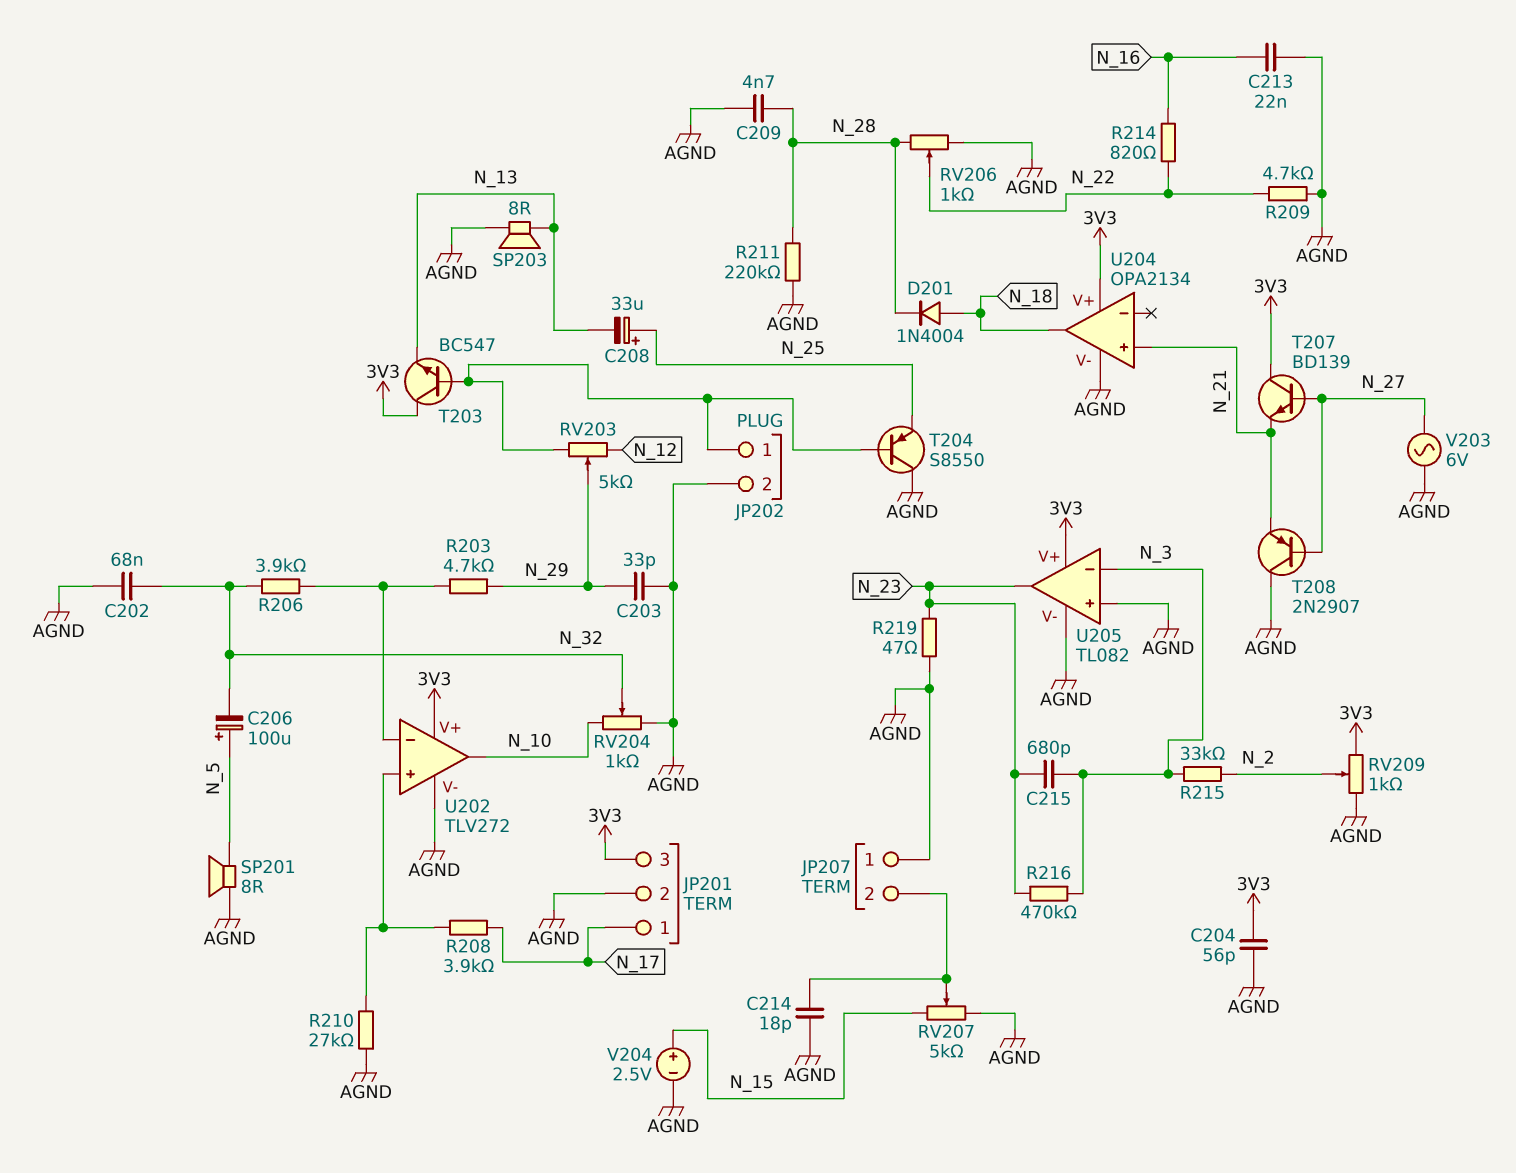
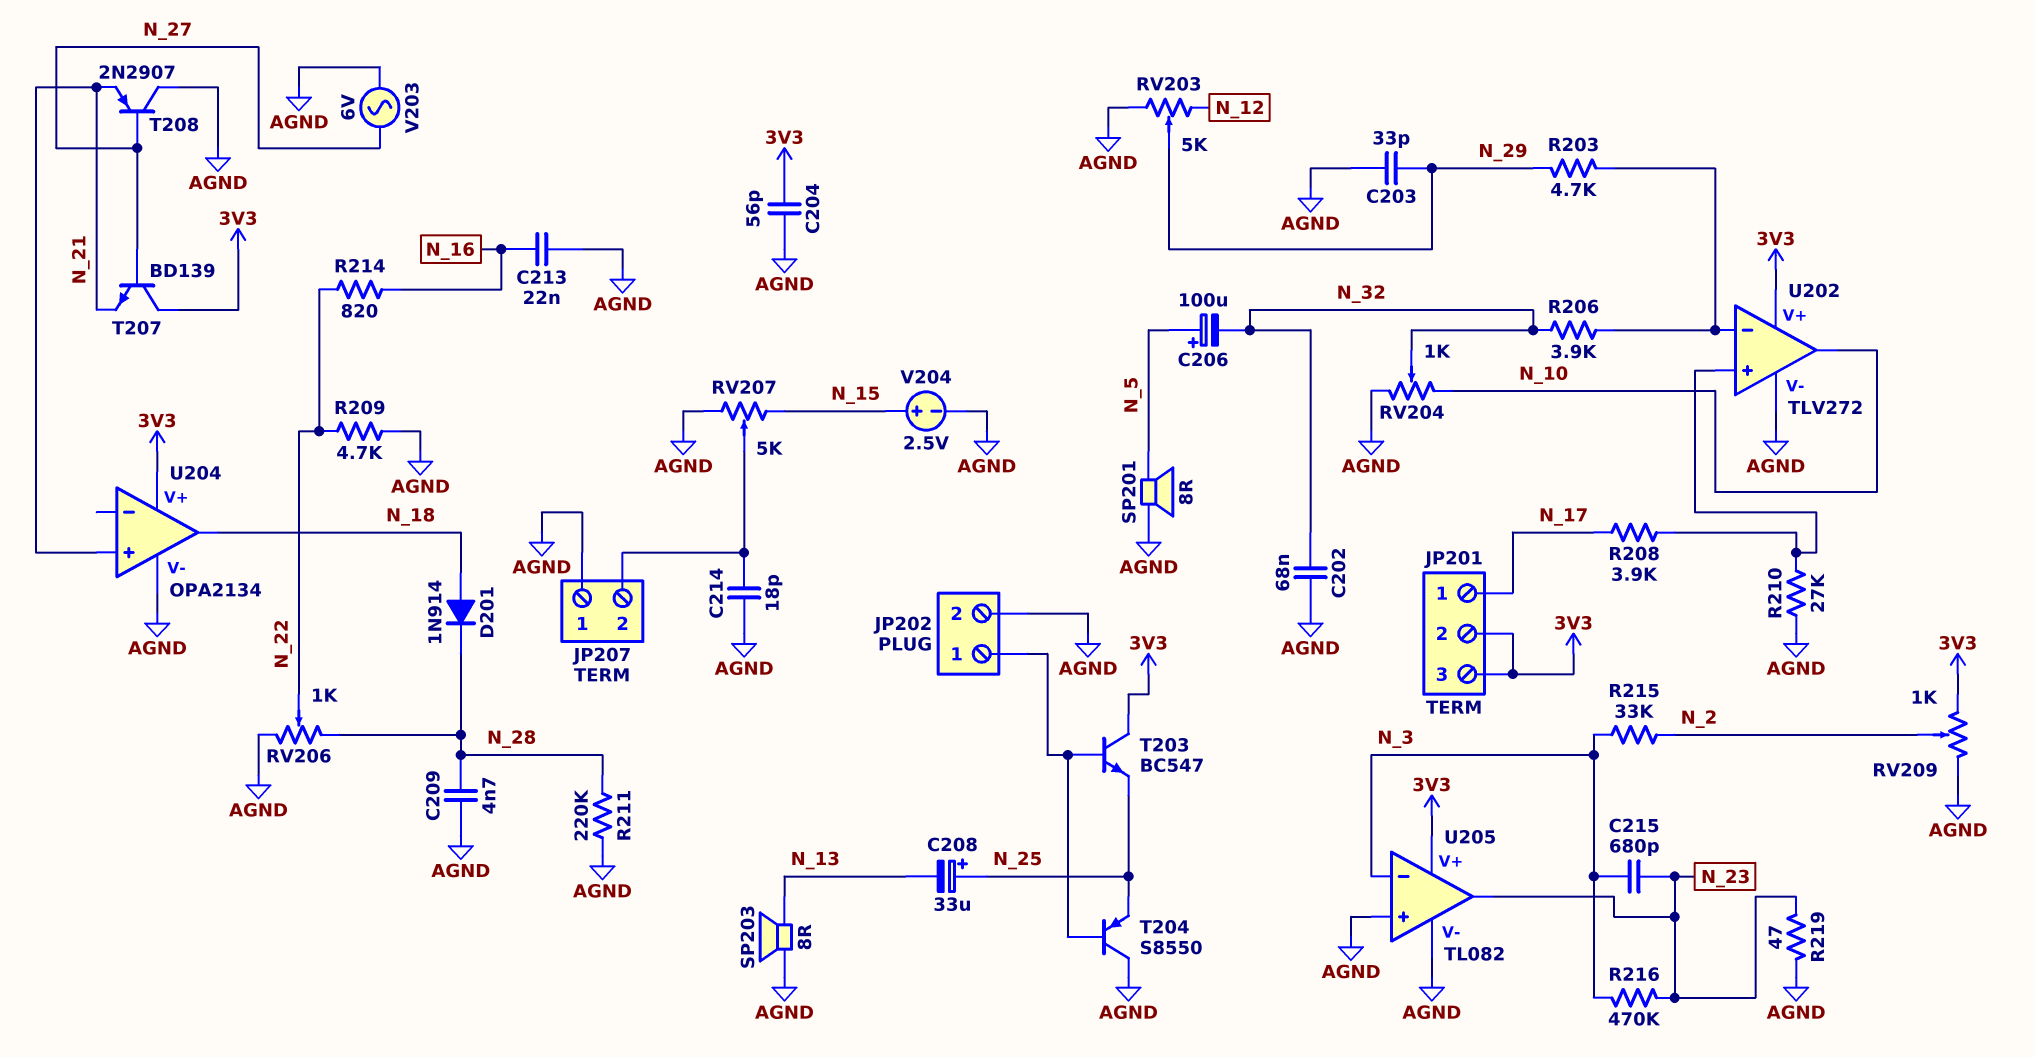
D201: diode 1N4004 (A N_18, K N_28) -> diode 1N914 (A N_18, K N_28)
JP201 pin 2: AGND -> 3V3
RV203: 5k (JP202/1, N_12, wiper N_29) -> 5k (AGND, N_12, wiper N_29)
T203: NPN BC547 (B JP202/1, C 3V3, E N_13) -> NPN BC547 (B JP202/1, C 3V3, E N_25)

